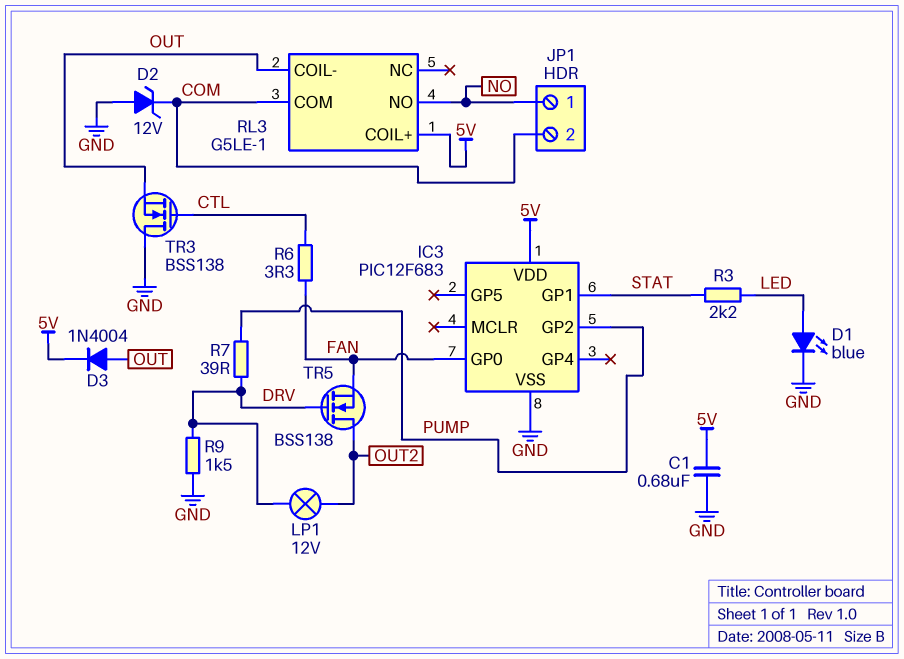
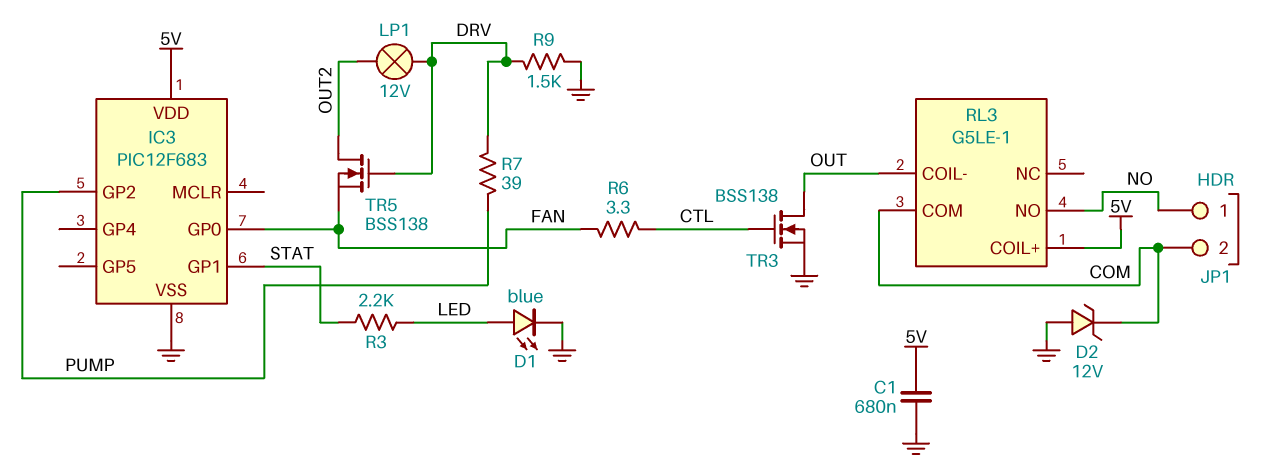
D3: diode 1N4004 (A OUT, K 5V) -> none
TR3: NMOS BSS138 (G CTL, D GND, S OUT) -> NMOS BSS138 (G CTL, D OUT, S GND)

